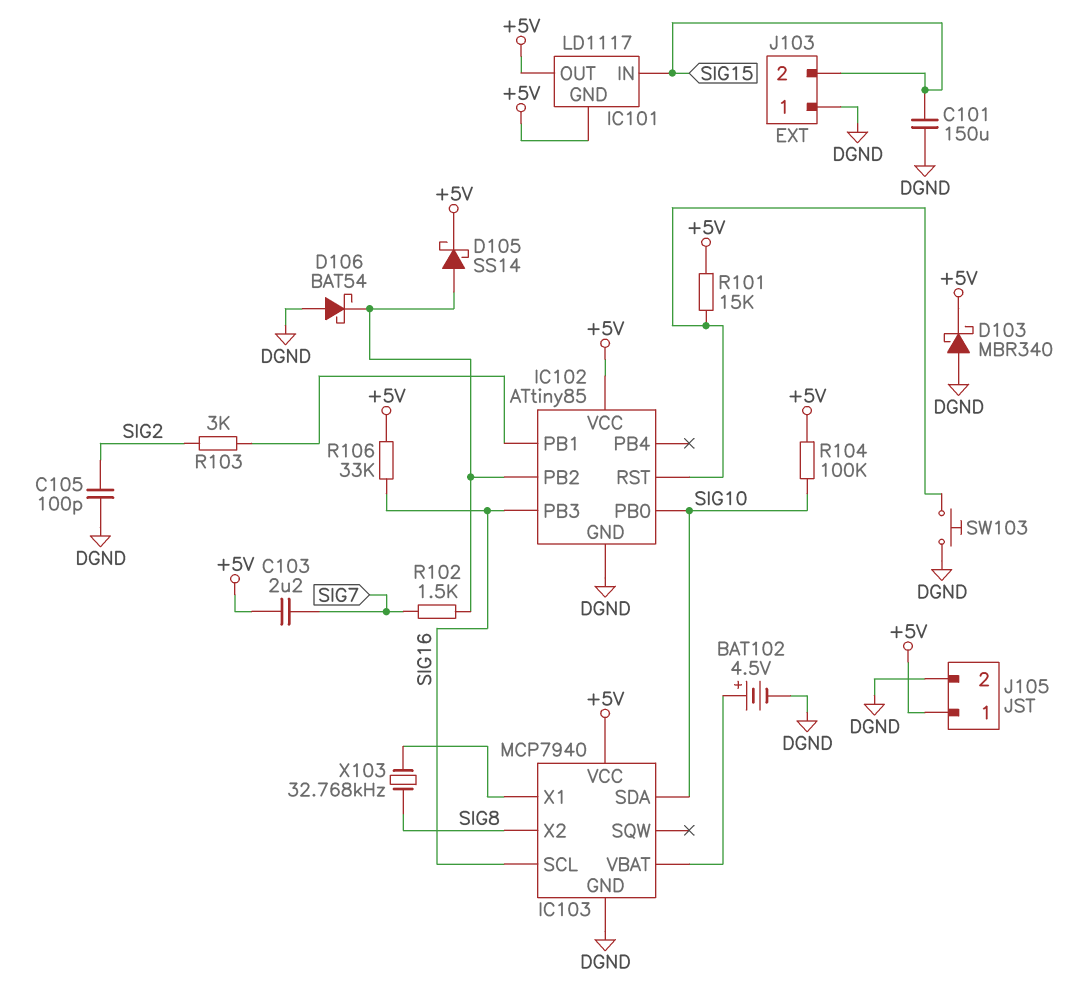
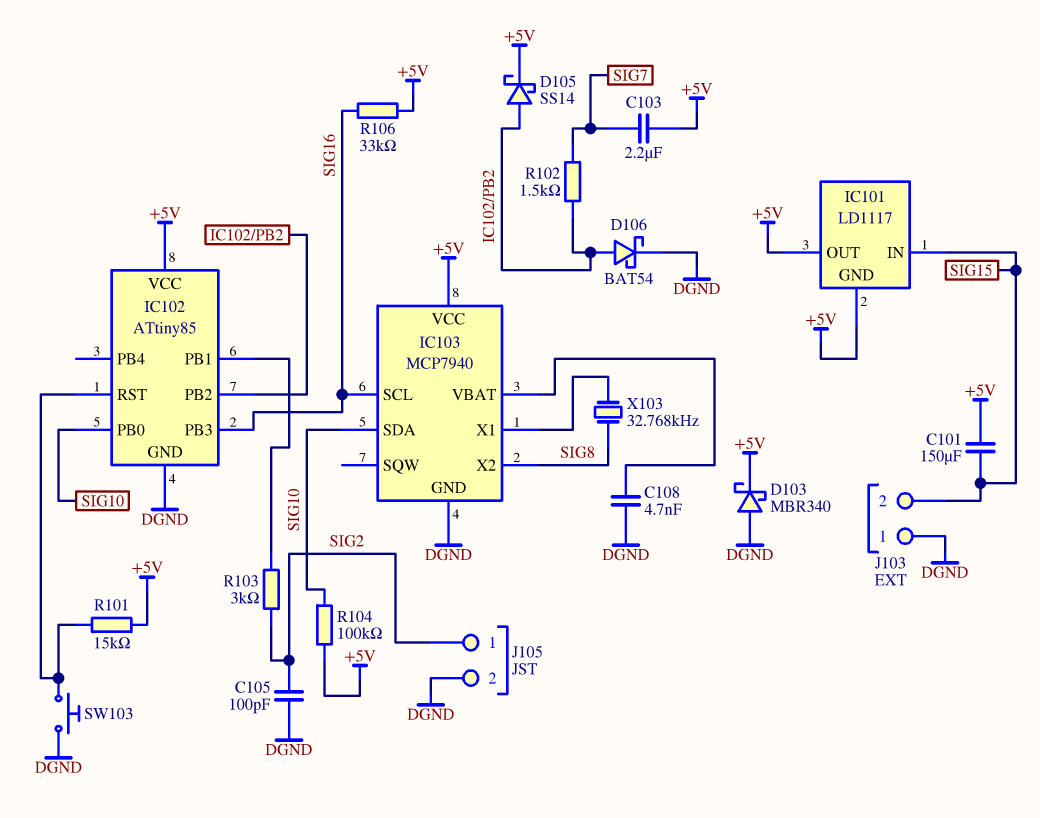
BAT102: 4.5V (plus IC103/VBAT, minus DGND) -> none
C101: 150uF (DGND, SIG15) -> 150uF (+5V, SIG15)
C108: none -> 4.7nF (DGND, IC103/VBAT)
D106: schottky BAT54 (A DGND, K IC102/PB2) -> schottky BAT54 (A IC102/PB2, K DGND)
J105 pin 1: +5V -> SIG2

